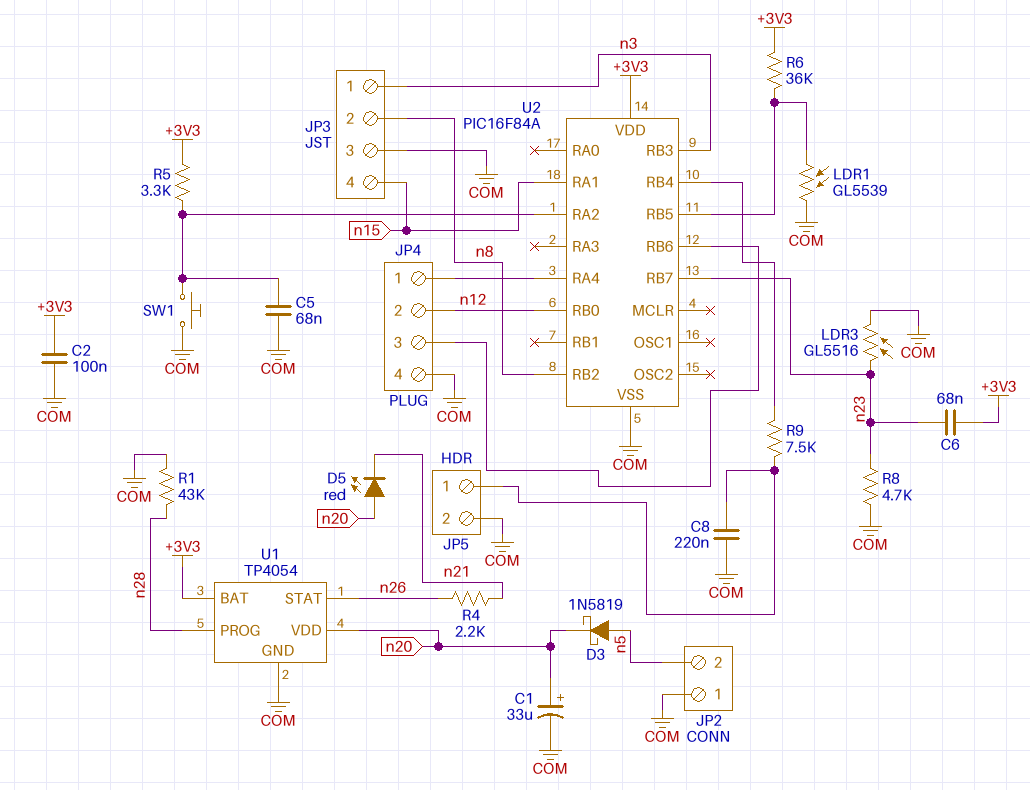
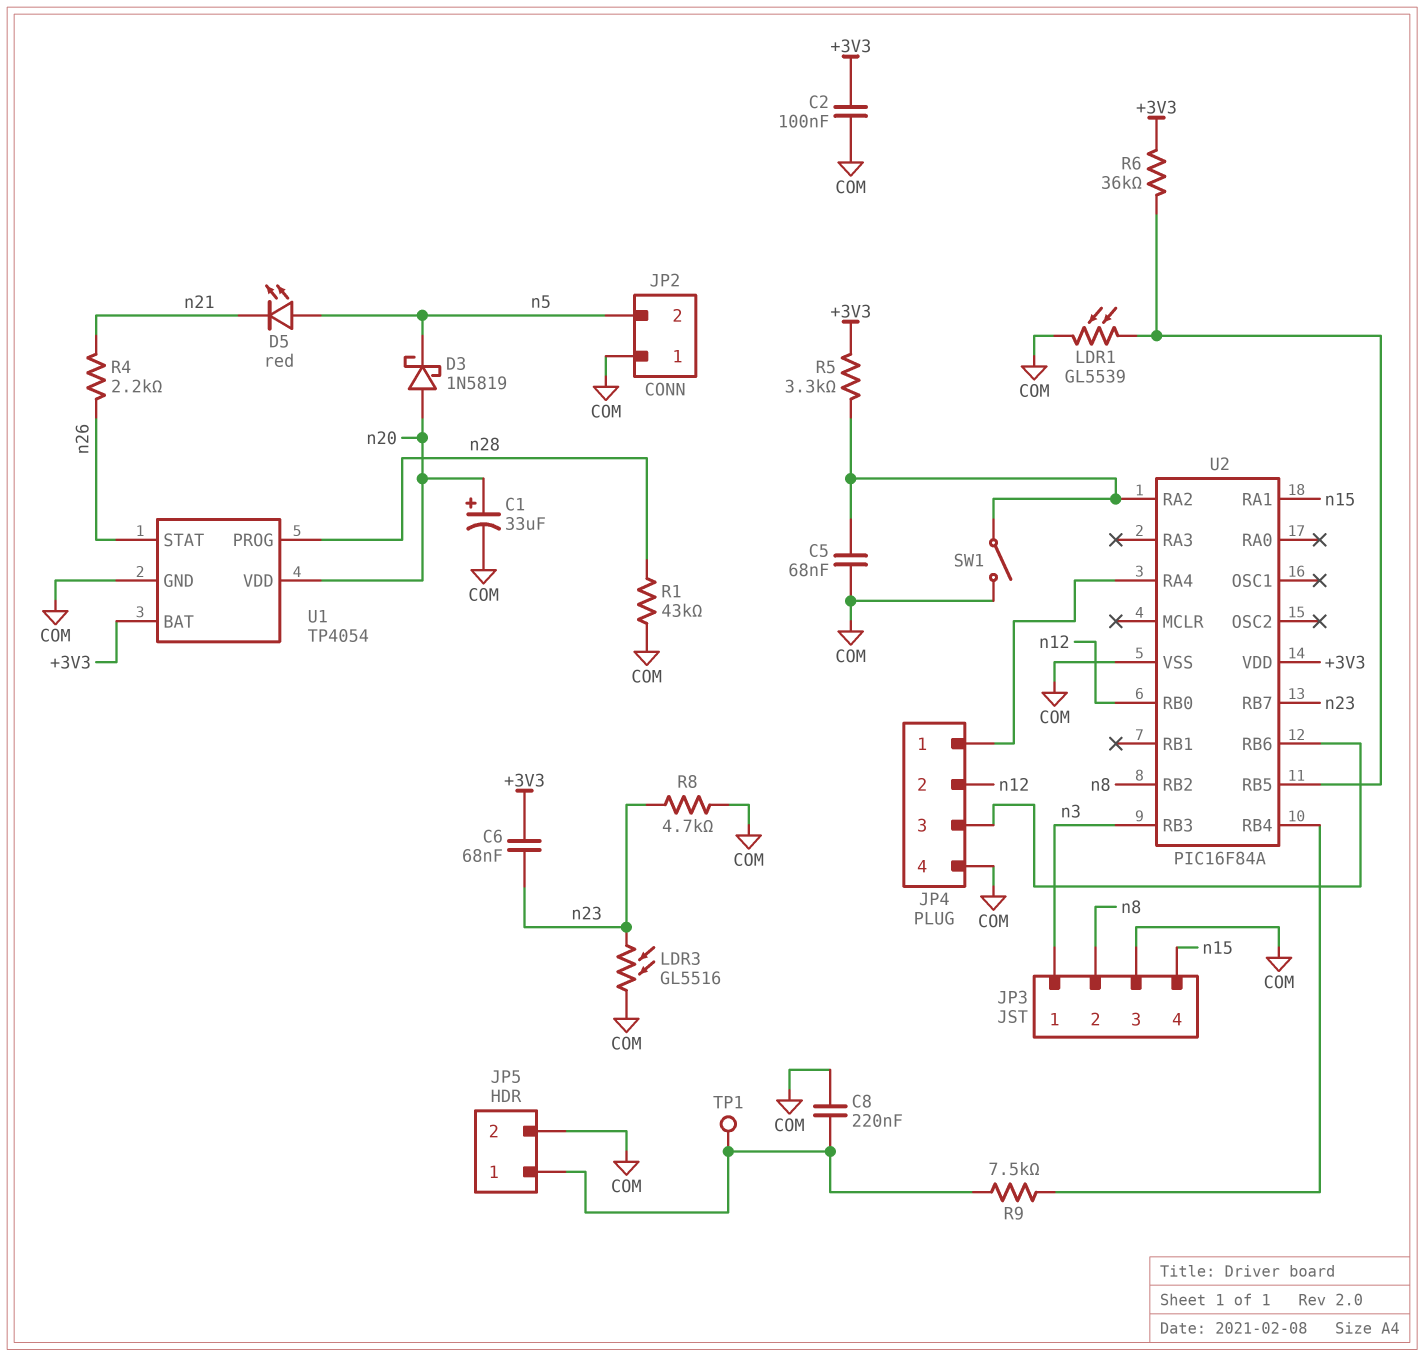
D3: schottky 1N5819 (A n5, K n20) -> schottky 1N5819 (A n20, K n5)
D5: LED red (A n20, K n21) -> LED red (A n5, K n21)
SW1: button (COM, U2/RA2) -> switch (COM, U2/RA2)
TP1: none -> test point (JP5/1)

